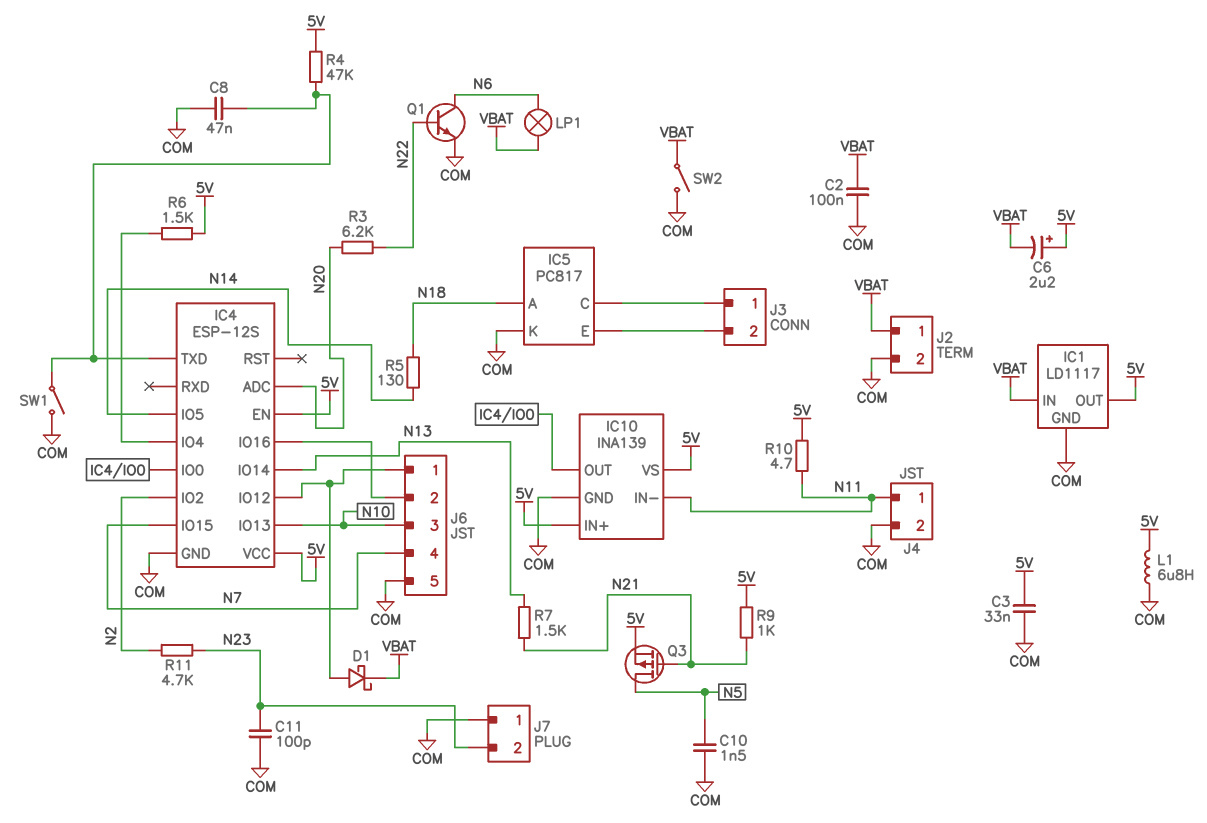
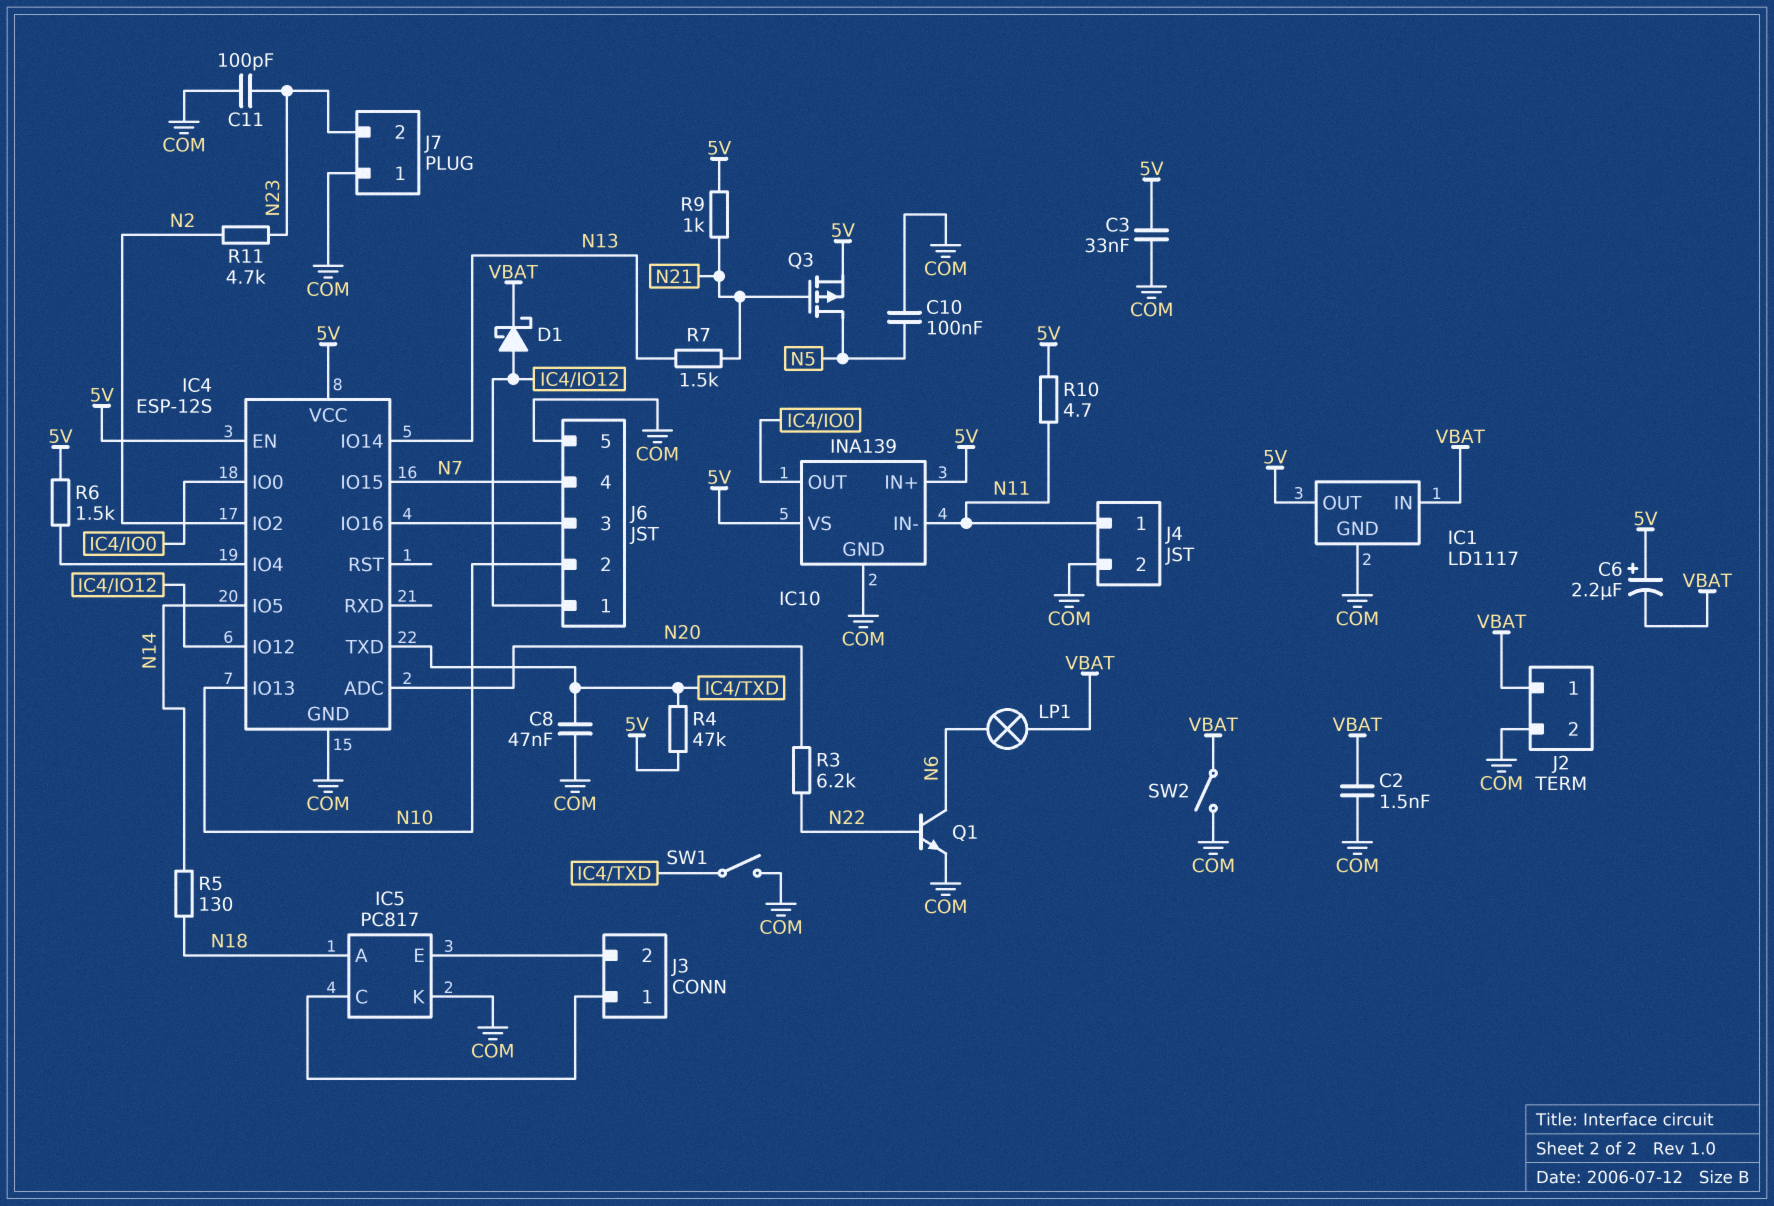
C2: 100nF (COM, VBAT) -> 1.5nF (COM, VBAT)
C10: 1.5nF (COM, N5) -> 100nF (COM, N5)
J6 pin 2: IC4/IO16 -> N10
J6 pin 3: N10 -> IC4/IO16
L1: 6.8uH (5V, COM) -> none

